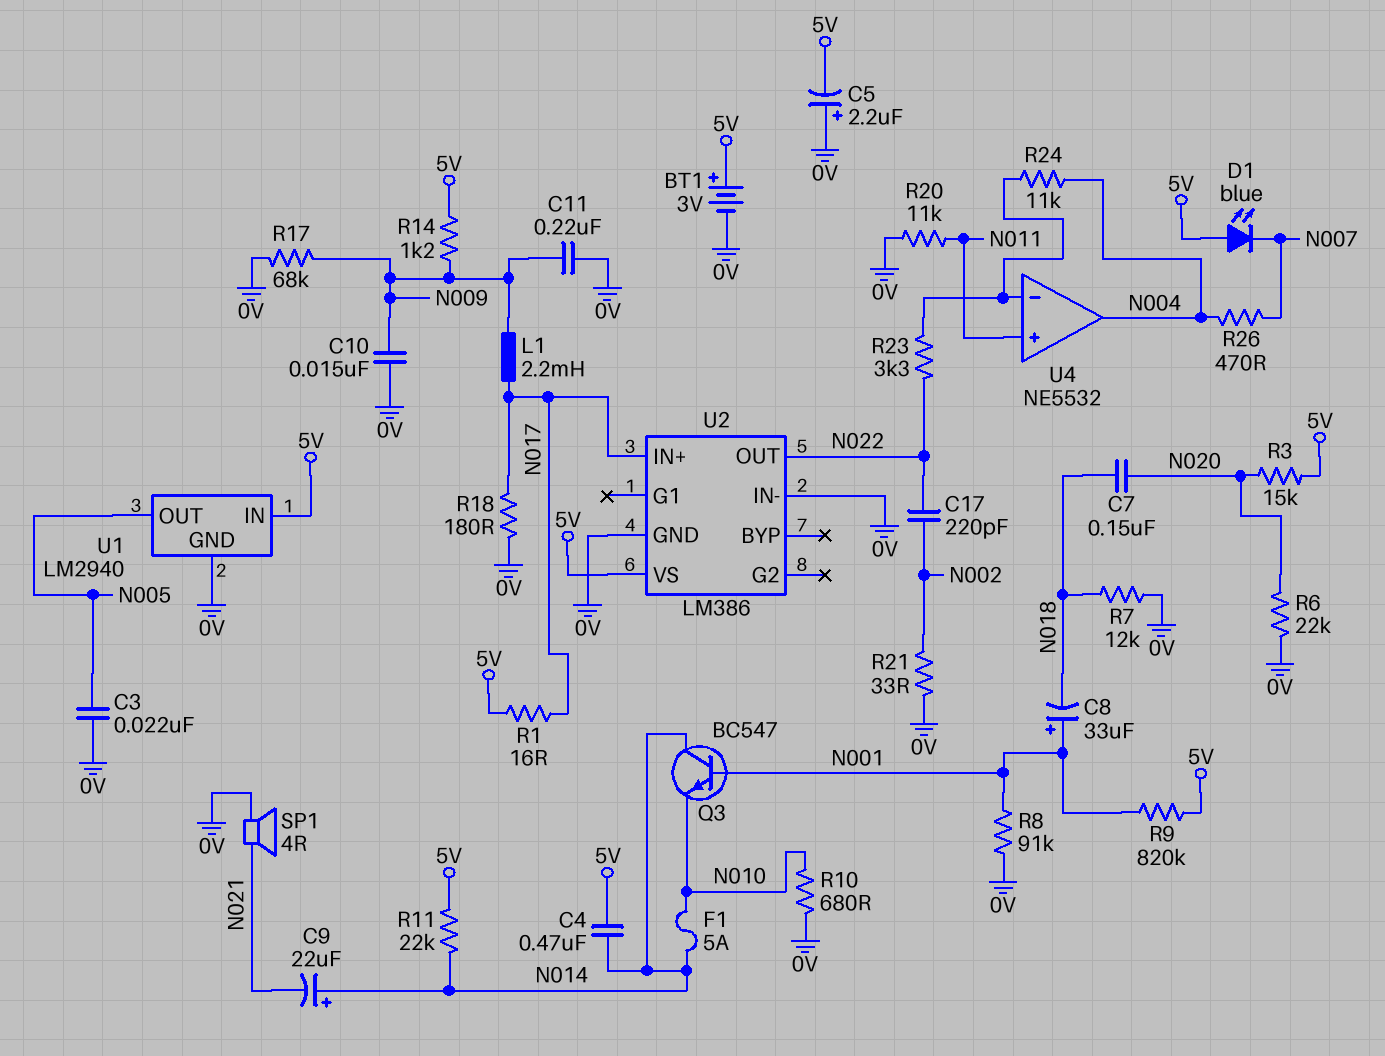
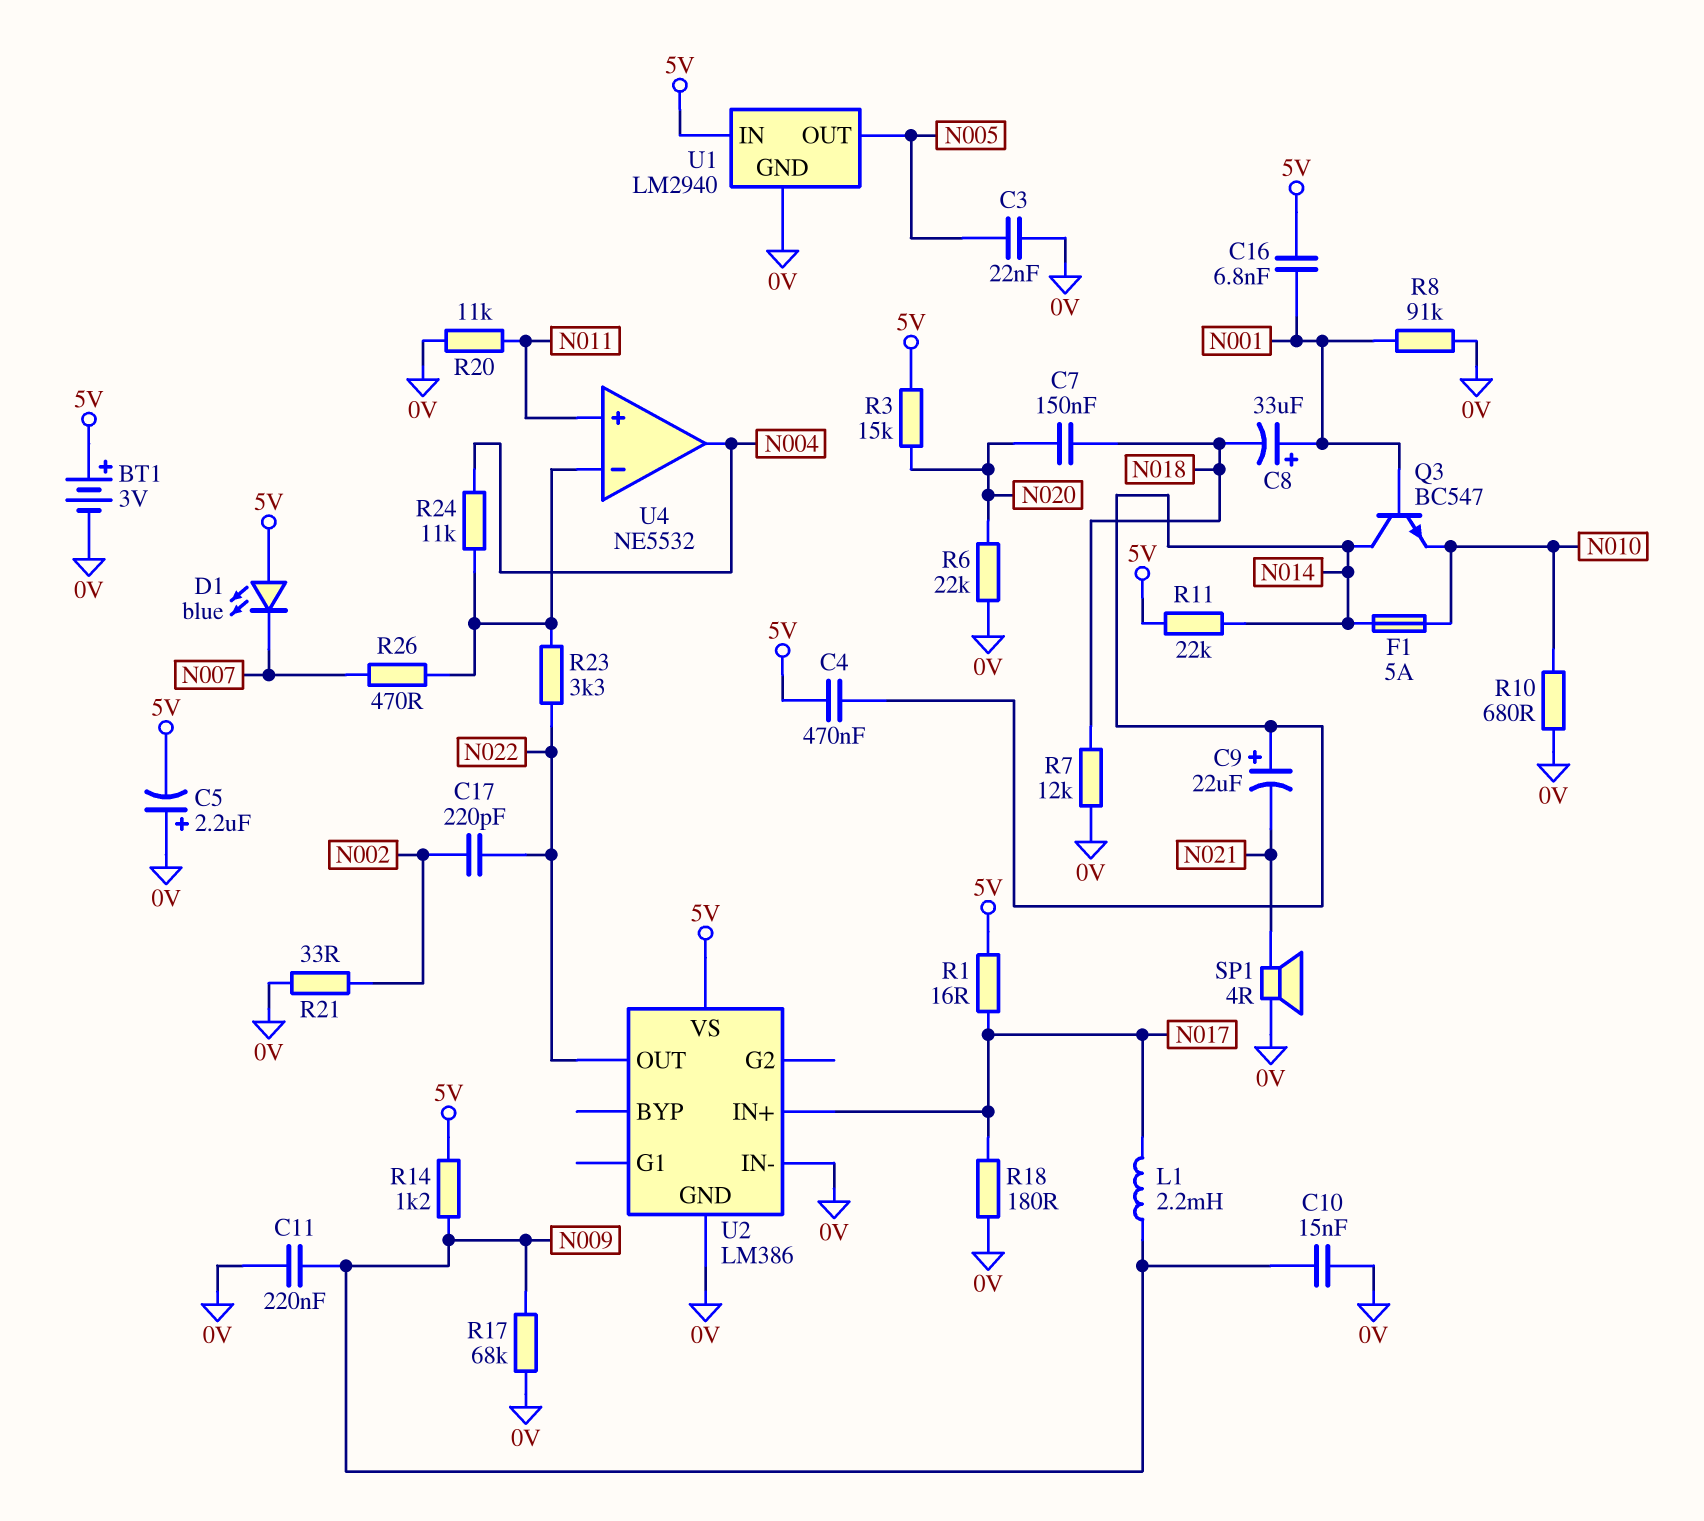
C16: none -> 6.8nF (5V, N001)
R9: 820k (5V, N001) -> none
R26: 470 (N004, N007) -> 470 (N007, U4/in-)

